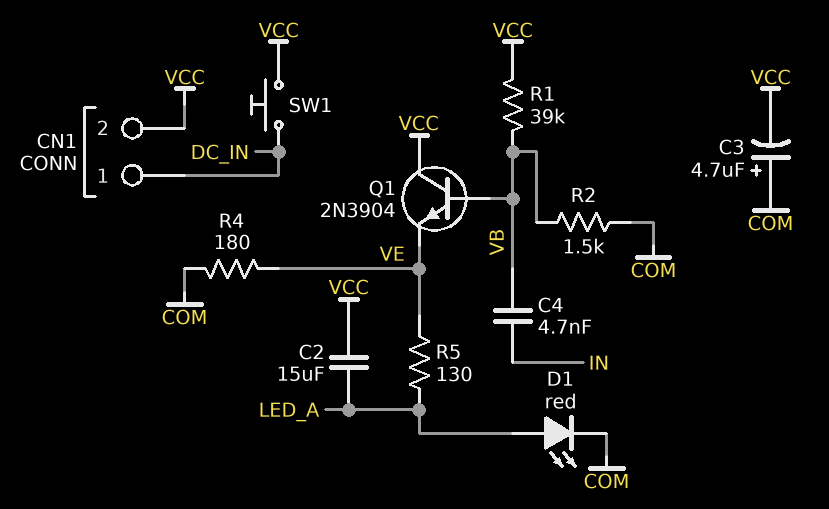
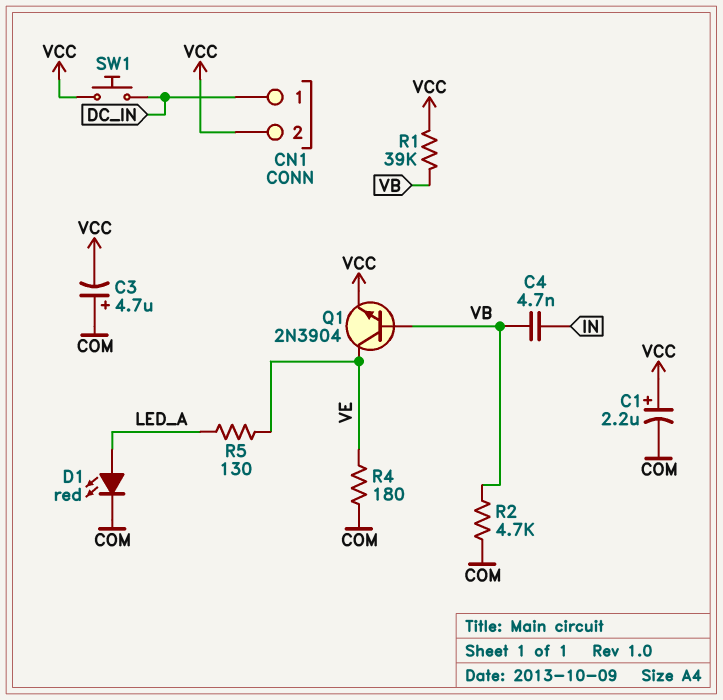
C1: none -> 2.2uF (plus VCC, minus COM)
C2: 15uF (LED_A, VCC) -> none
Q1: NPN 2N3904 (B VB, C VCC, E VE) -> NPN 2N3904 (B VB, C VE, E VCC)
R2: 1.5k (COM, VB) -> 4.7k (COM, VB)

